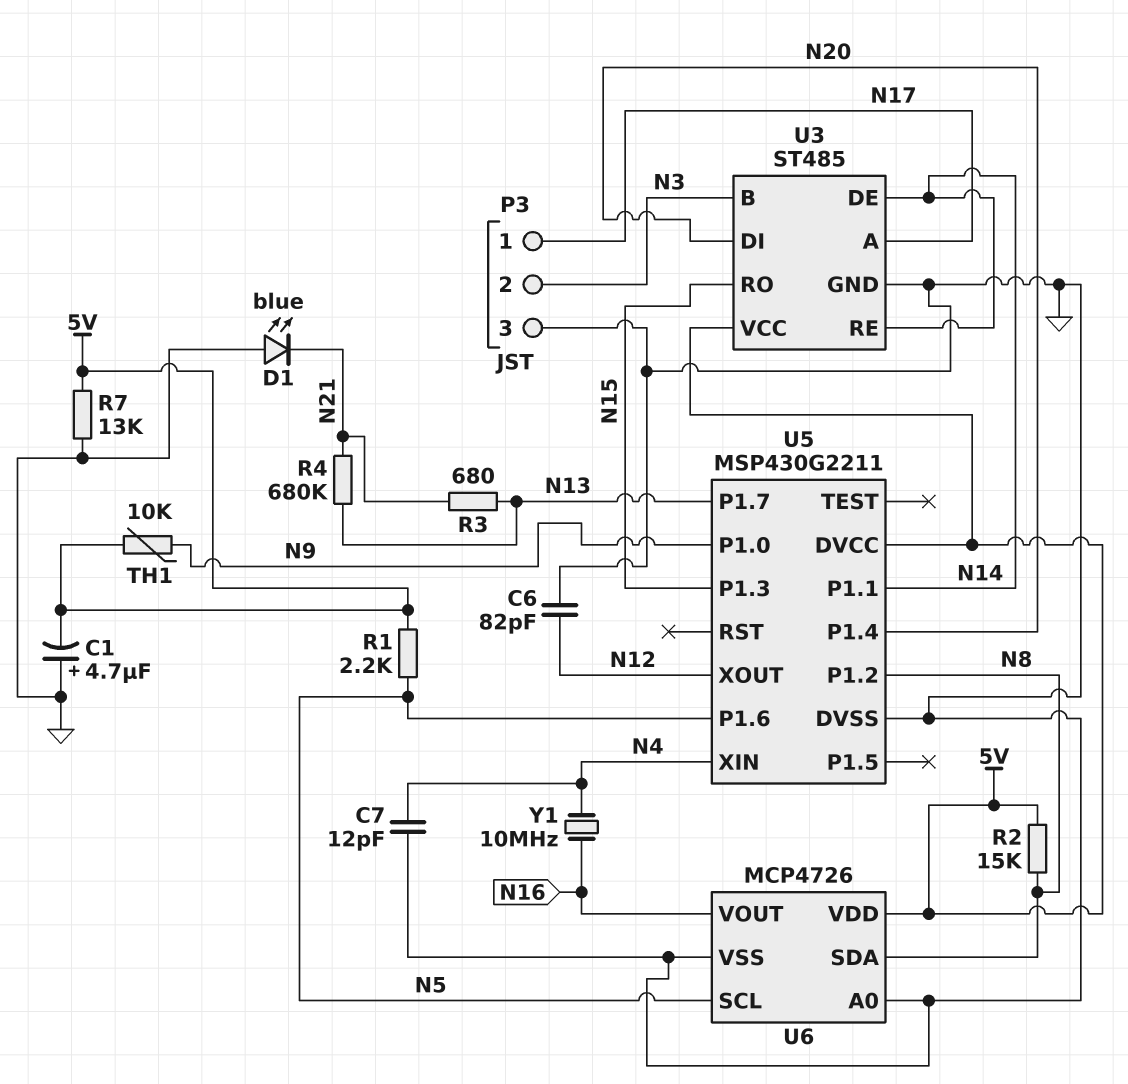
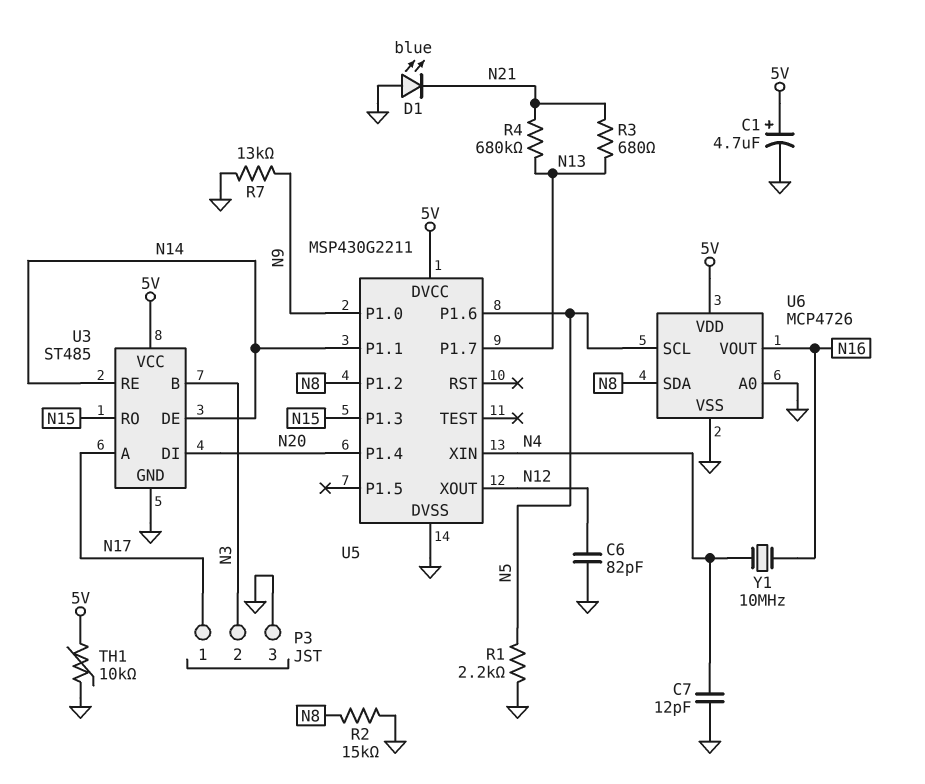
C1: 4.7uF (plus GND, minus 5V) -> 4.7uF (plus 5V, minus GND)
R1: 2.2k (5V, N5) -> 2.2k (GND, N5)
R2: 15k (5V, N8) -> 15k (GND, N8)
R7: 13k (5V, GND) -> 13k (GND, N9)
TH1: 10k (5V, N9) -> 10k (5V, GND)

